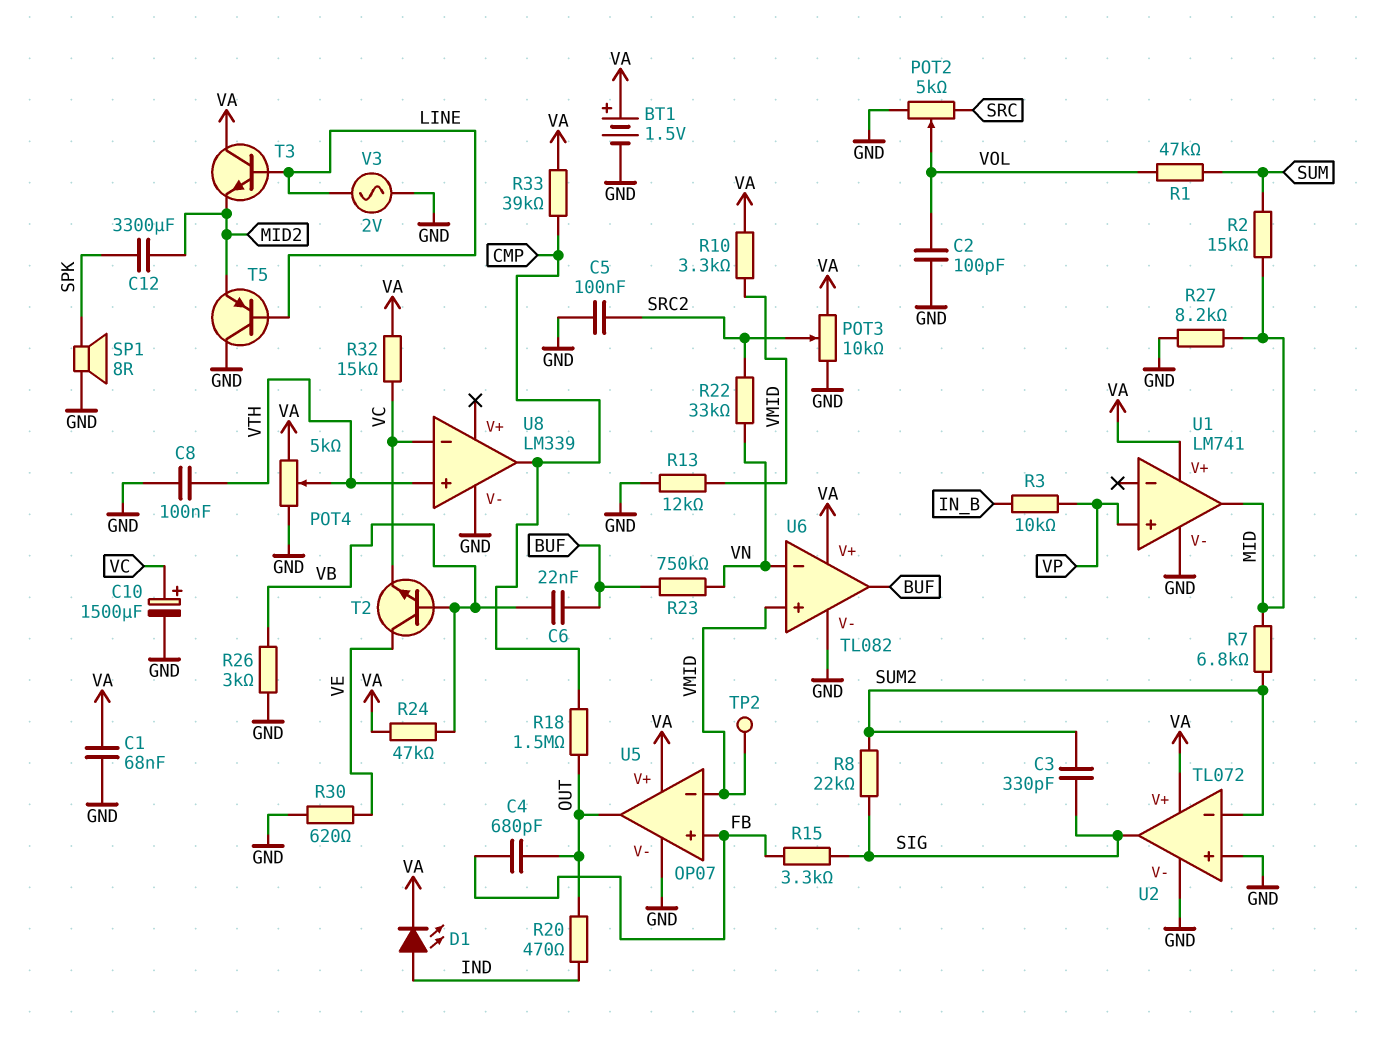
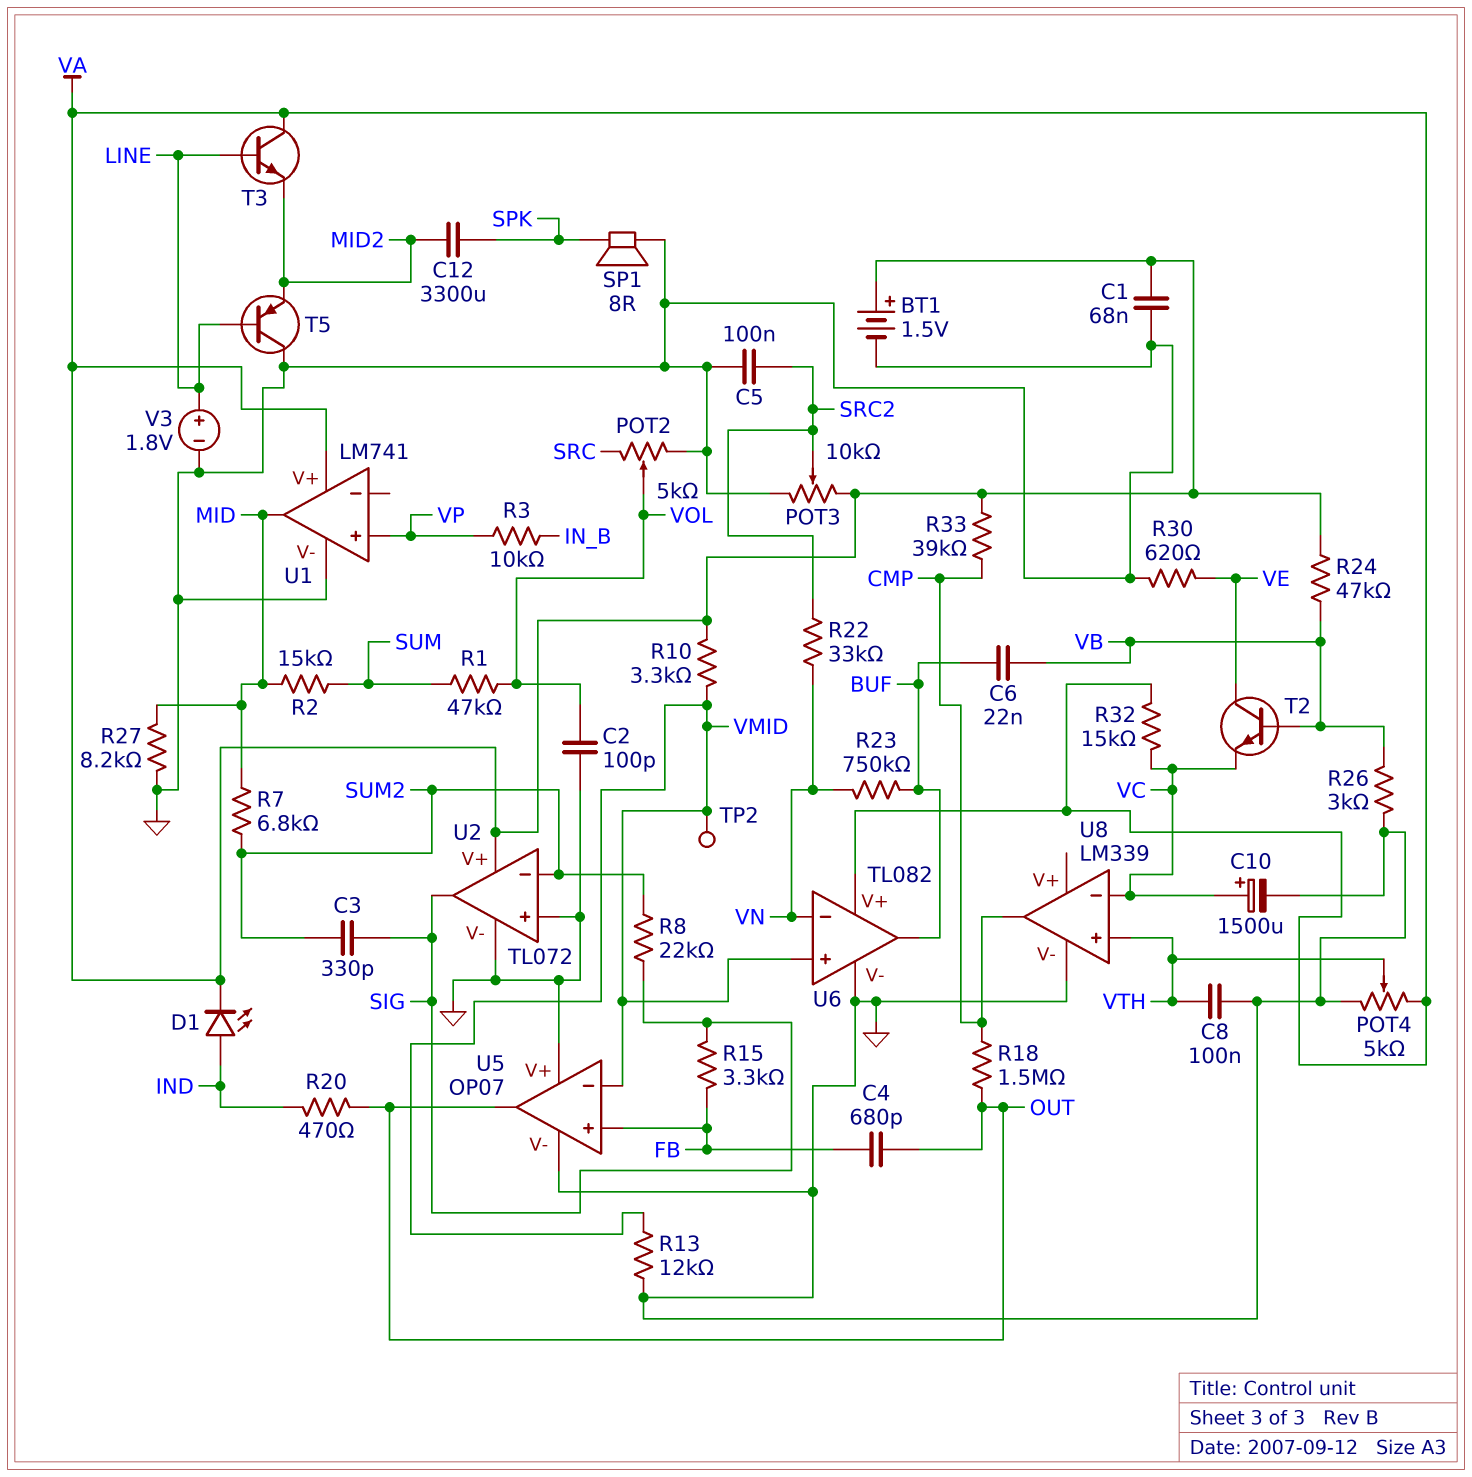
U5 pin V+: VA -> GND
V3: AC 2V (GND, LINE) -> 1.8V (plus LINE, minus GND)

